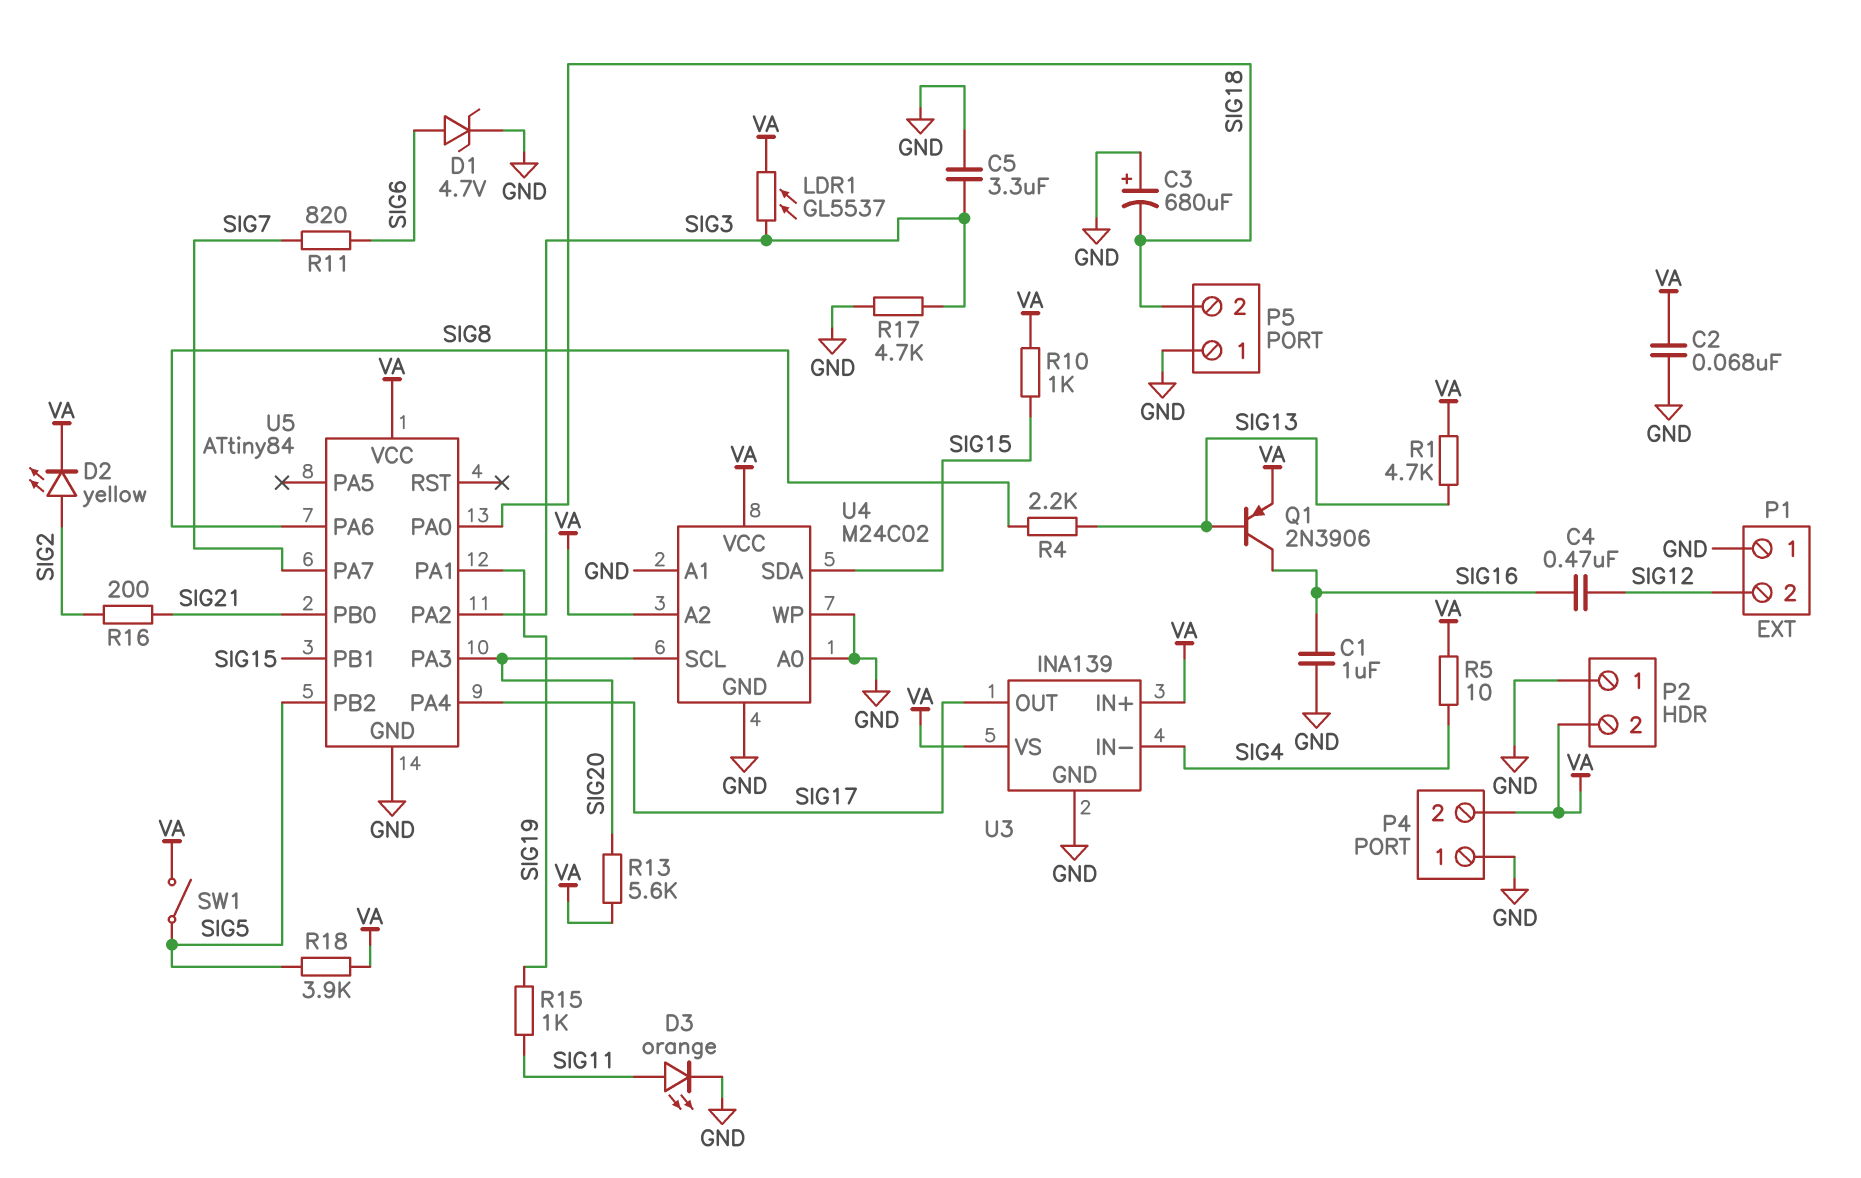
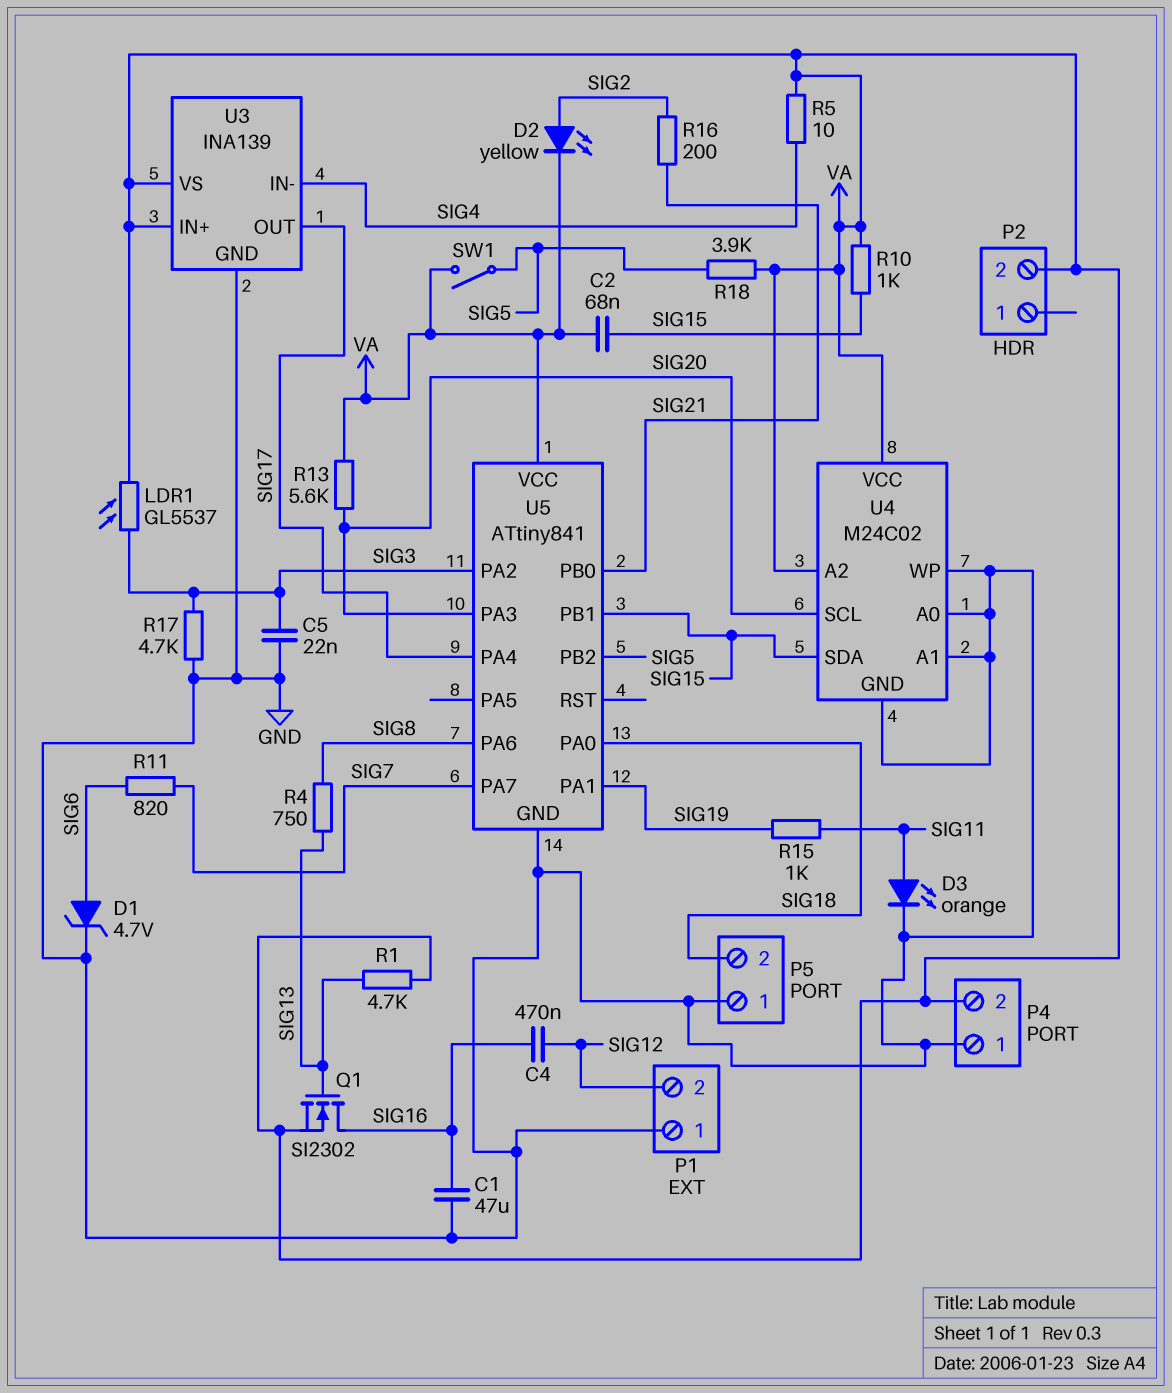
C1: 1uF (GND, SIG16) -> 47uF (GND, SIG16)
C2: 68nF (GND, VA) -> 68nF (SIG15, VA)
C3: 680uF (plus GND, minus SIG18) -> none
C5: 3.3uF (GND, SIG3) -> 22nF (GND, SIG3)
P2 pin 1: GND -> none
Q1: PNP 2N3906 (B SIG13, C SIG16, E VA) -> NMOS SI2302 (G SIG13, D SIG16, S VA)
R4: 2.2k (SIG8, SIG13) -> 750 (SIG8, SIG13)
U5: ATtiny84 -> ATtiny841

